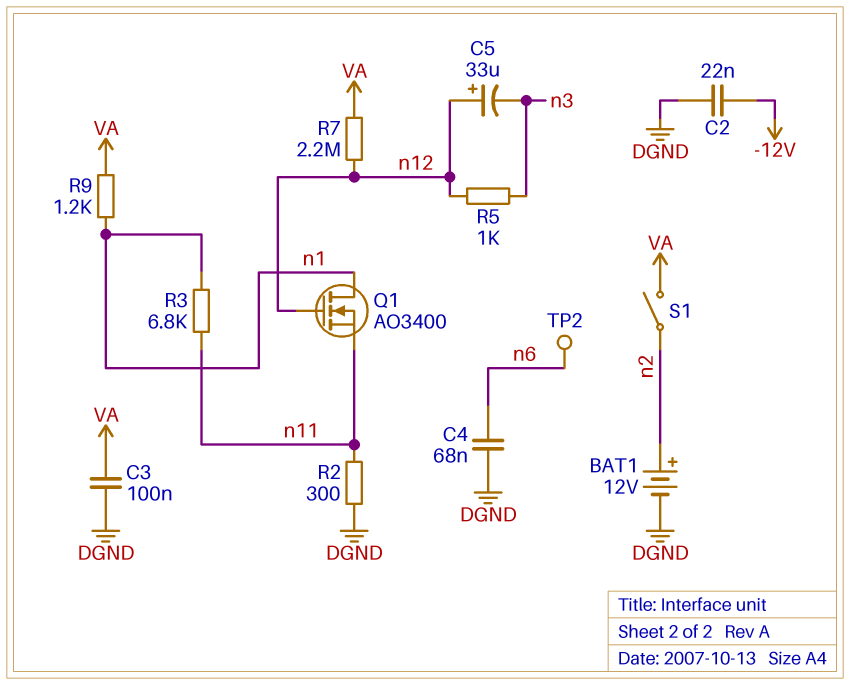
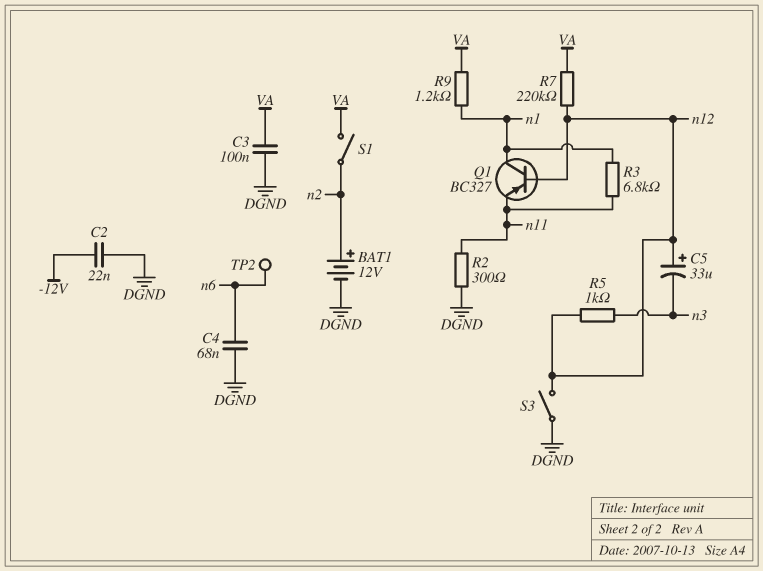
Q1: NMOS AO3400 (G n12, D n1, S n11) -> PNP BC327 (B n12, C n1, E n11)
R7: 2.2M (VA, n12) -> 220k (VA, n12)
S3: none -> switch (DGND, n12)

